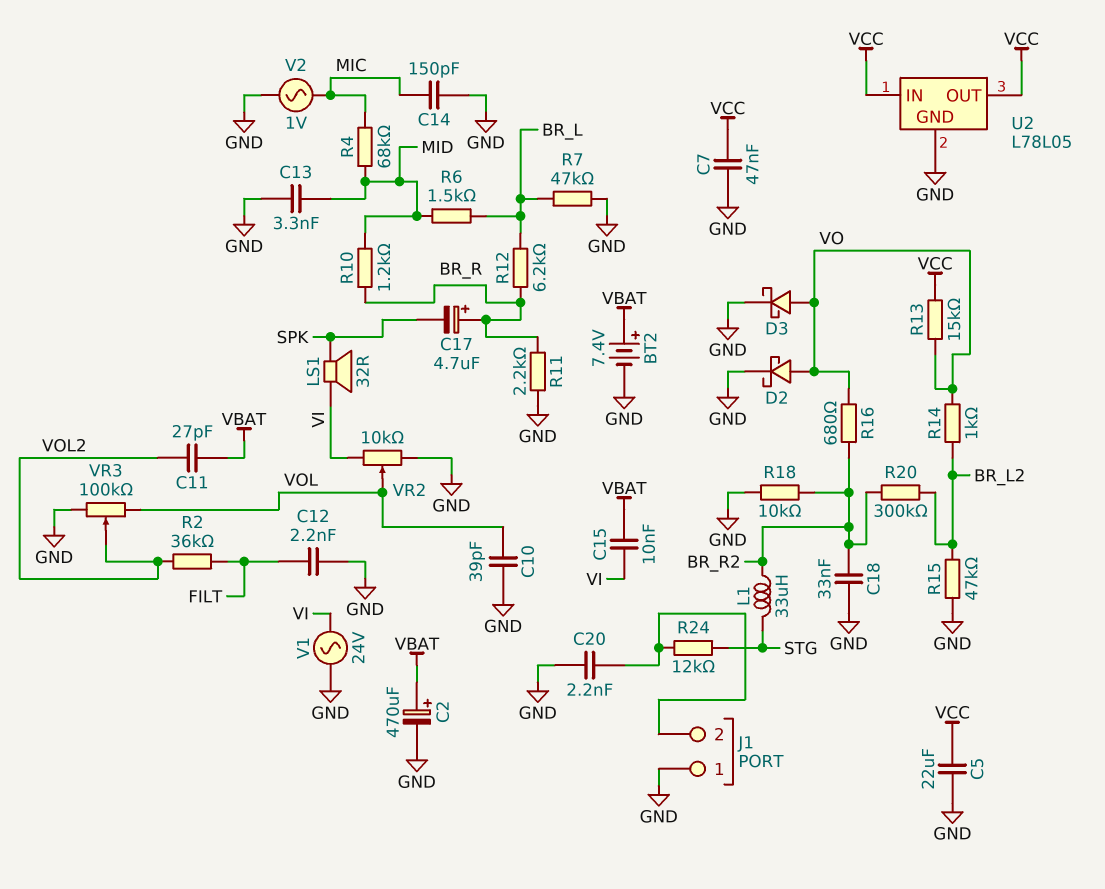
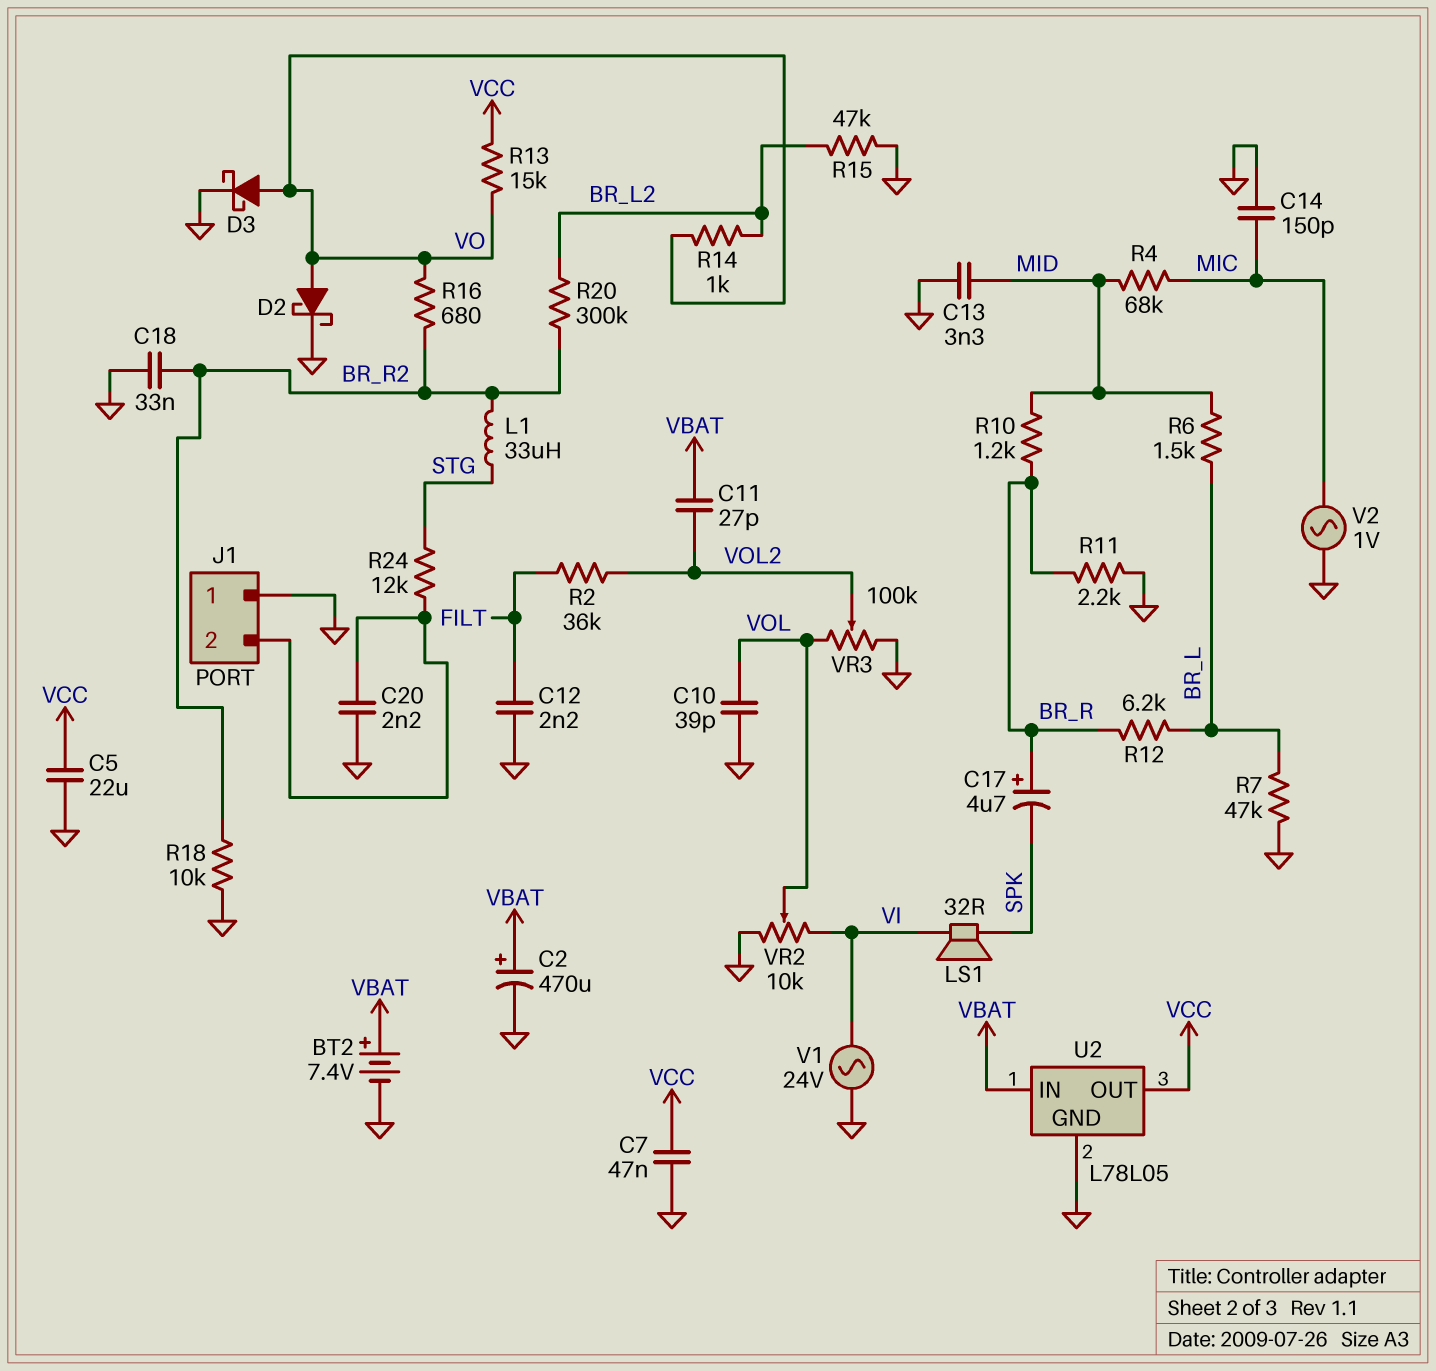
C15: 10nF (VBAT, VI) -> none
U2 pin IN: VCC -> VBAT

